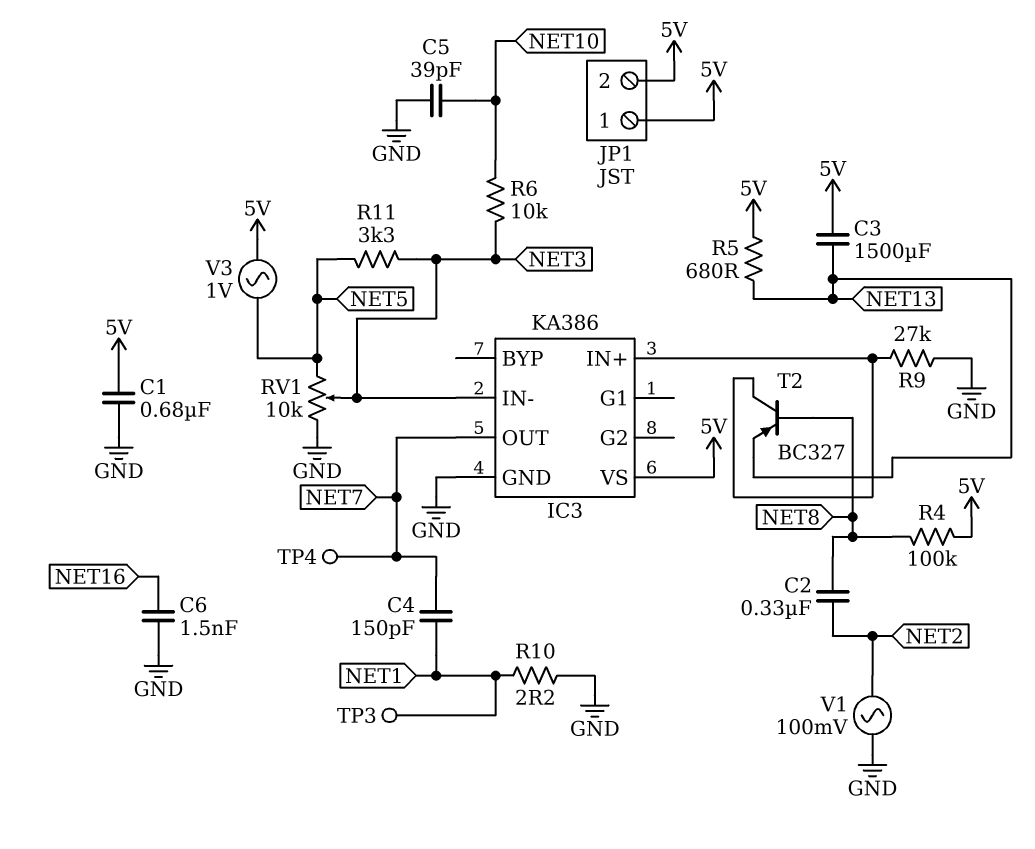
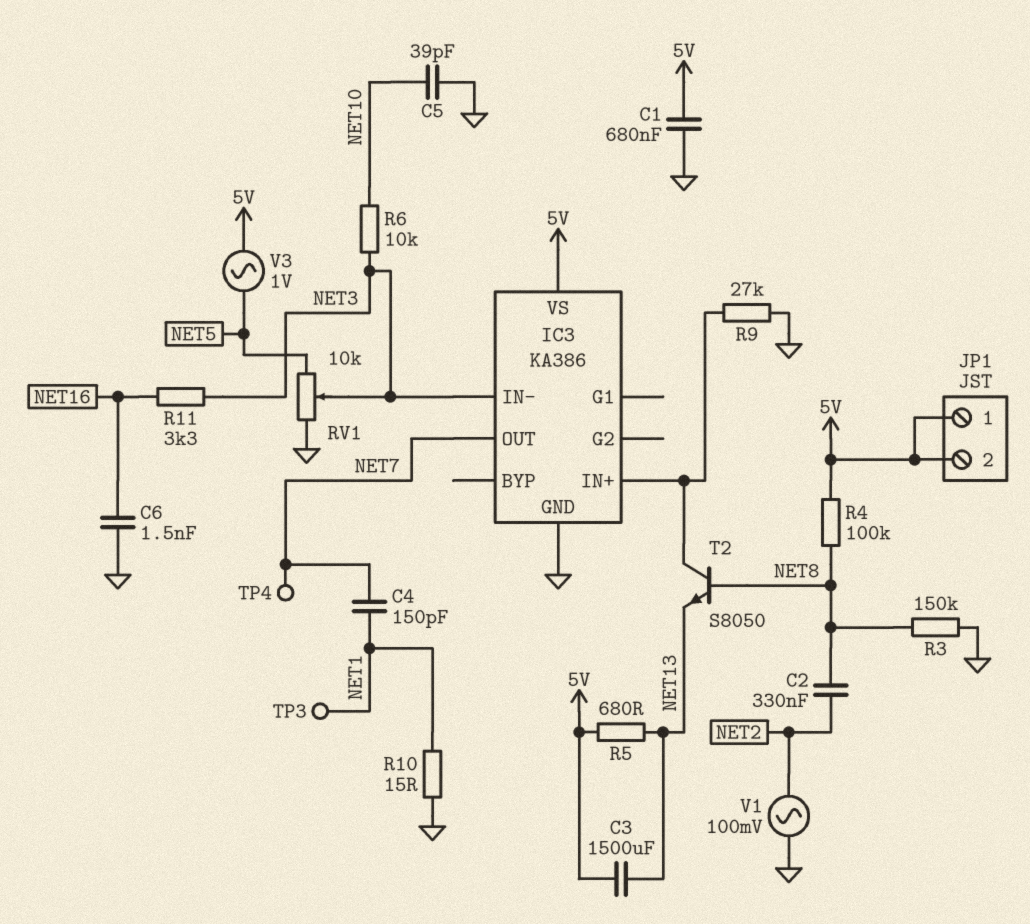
R3: none -> 150k (GND, NET8)
R10: 2.2 (GND, NET1) -> 15 (GND, NET1)
R11: 3.3k (NET3, NET5) -> 3.3k (NET3, NET16)
T2: PNP BC327 (B NET8, C IC3/IN+, E NET13) -> NPN S8050 (B NET8, C IC3/IN+, E NET13)

